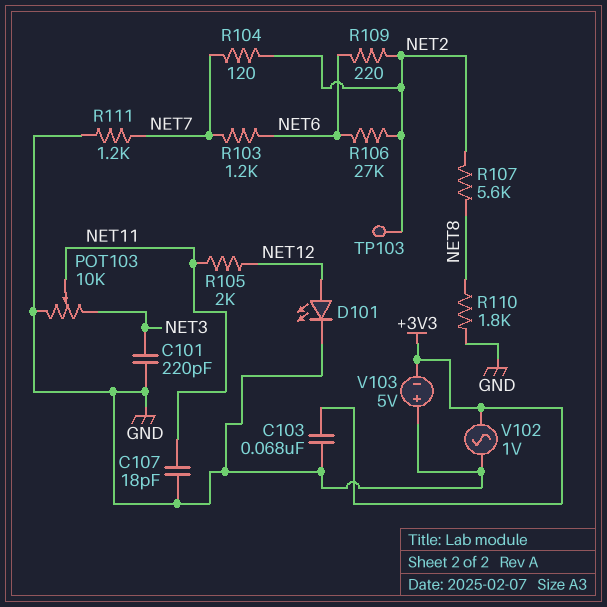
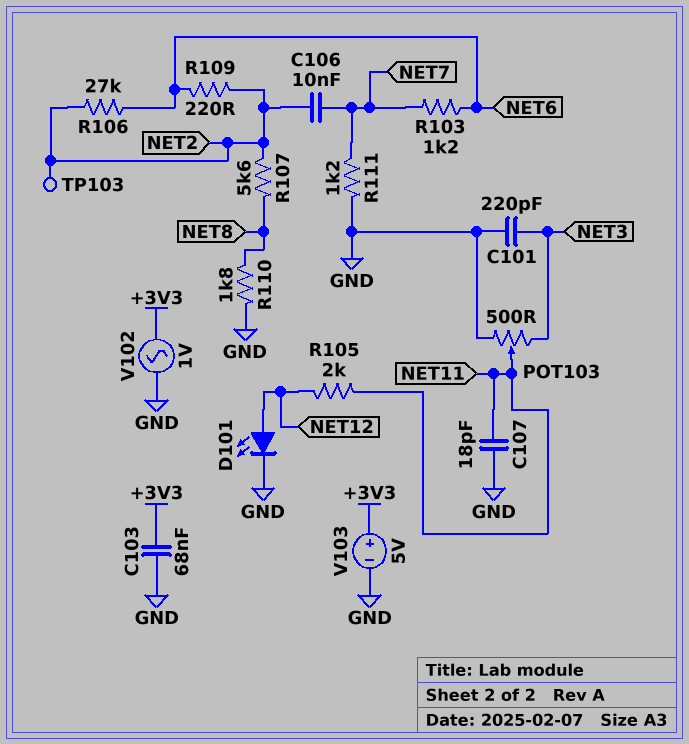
C106: none -> 10nF (NET2, NET7)
POT103: 10k (GND, NET3, wiper NET11) -> 500 (GND, NET3, wiper NET11)
R104: 120 (NET2, NET7) -> none
V103: 5V (plus GND, minus +3V3) -> 5V (plus +3V3, minus GND)

